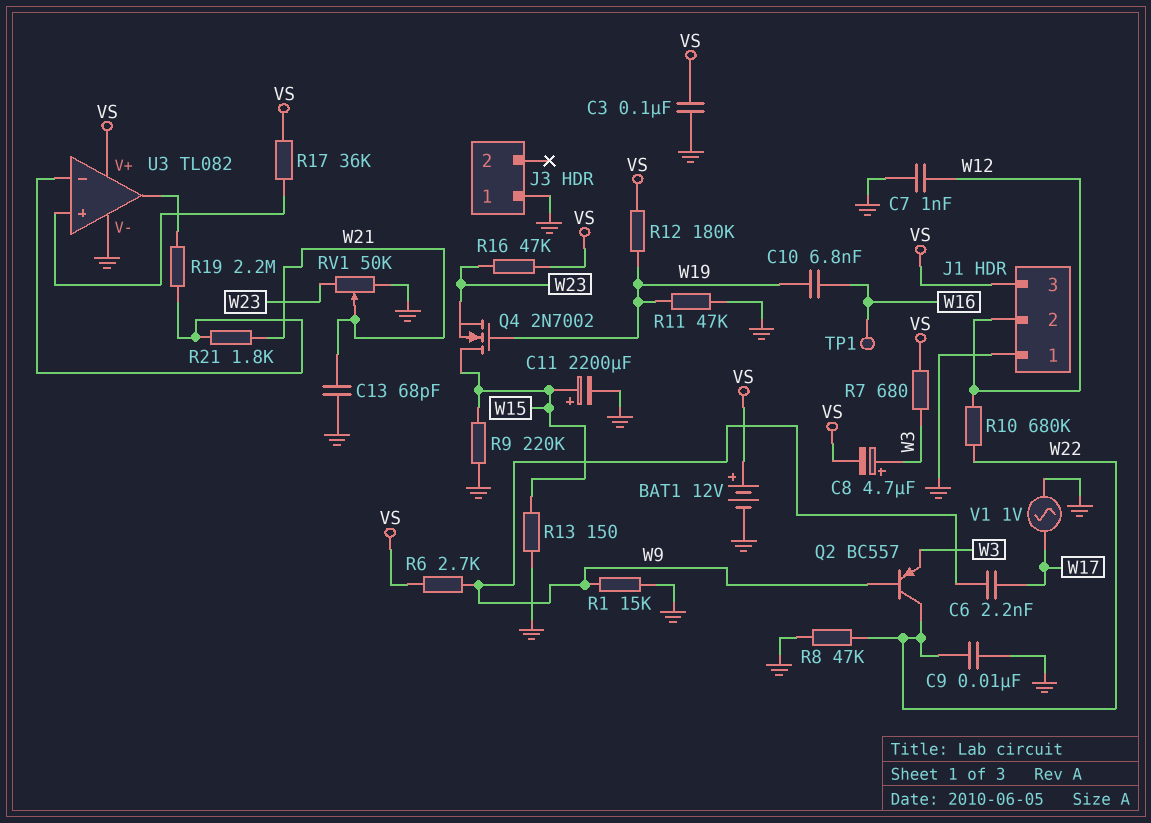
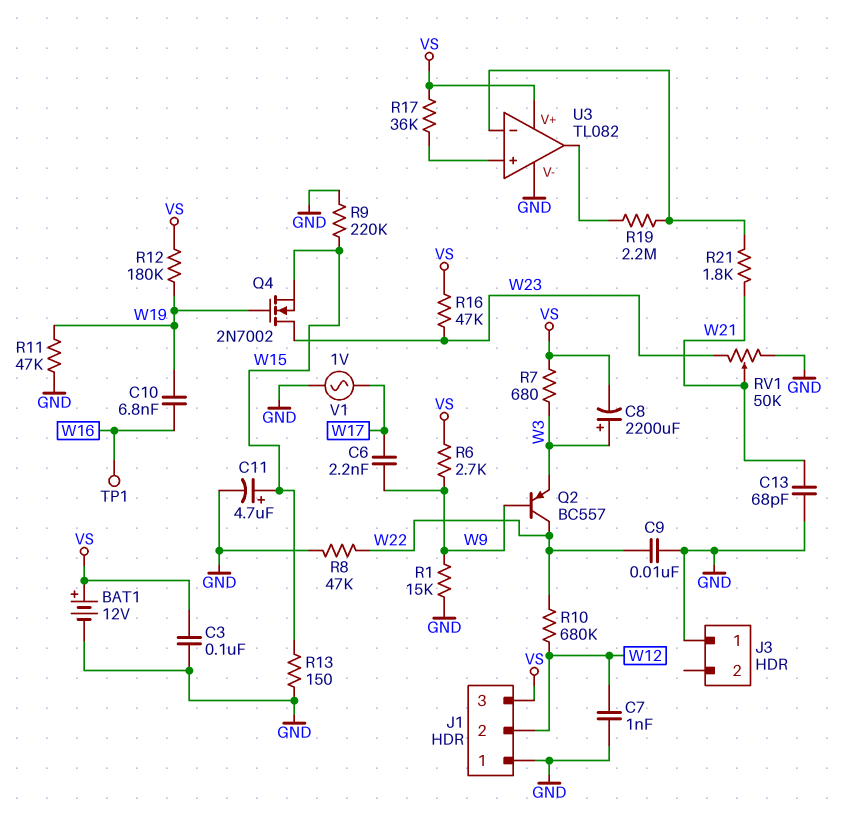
C8: 4.7uF (plus W3, minus VS) -> 2200uF (plus W3, minus VS)
C11: 2200uF (plus W15, minus GND) -> 4.7uF (plus W15, minus GND)
Q4: NMOS 2N7002 (G W19, D W15, S W23) -> NMOS 2N7002 (G W19, D W23, S W15)

